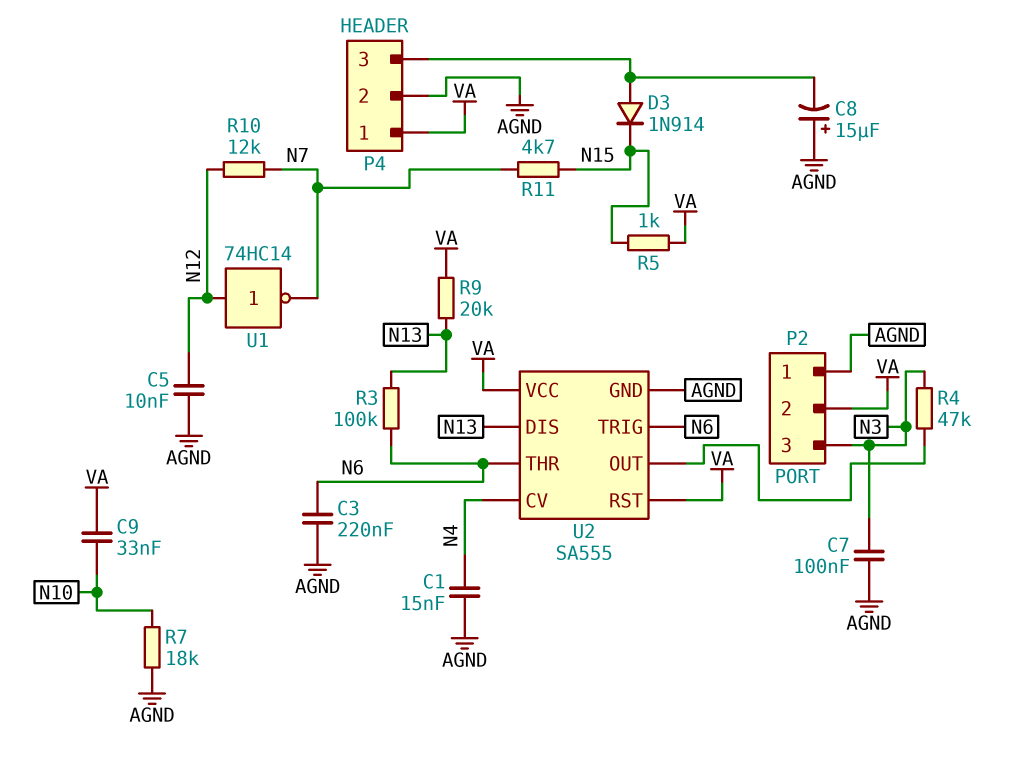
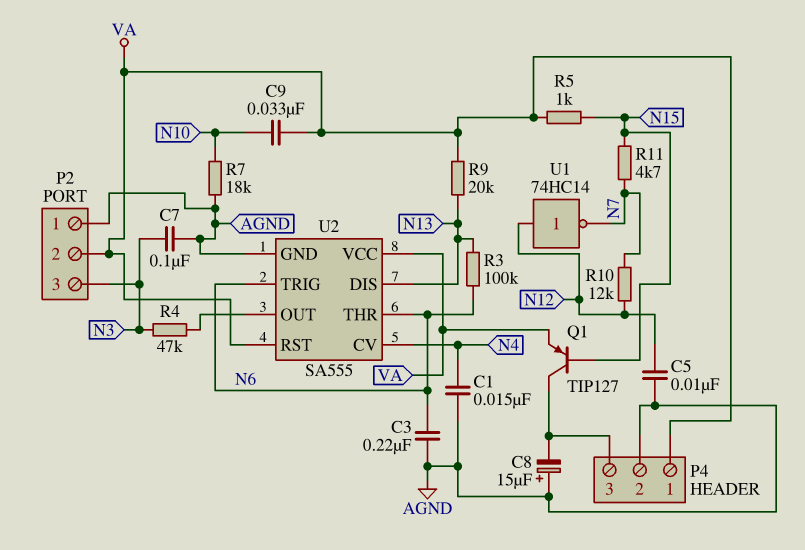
D3: diode 1N914 (A P4/3, K N15) -> none
Q1: none -> PNP TIP127 (B N15, C P4/3, E VA)

